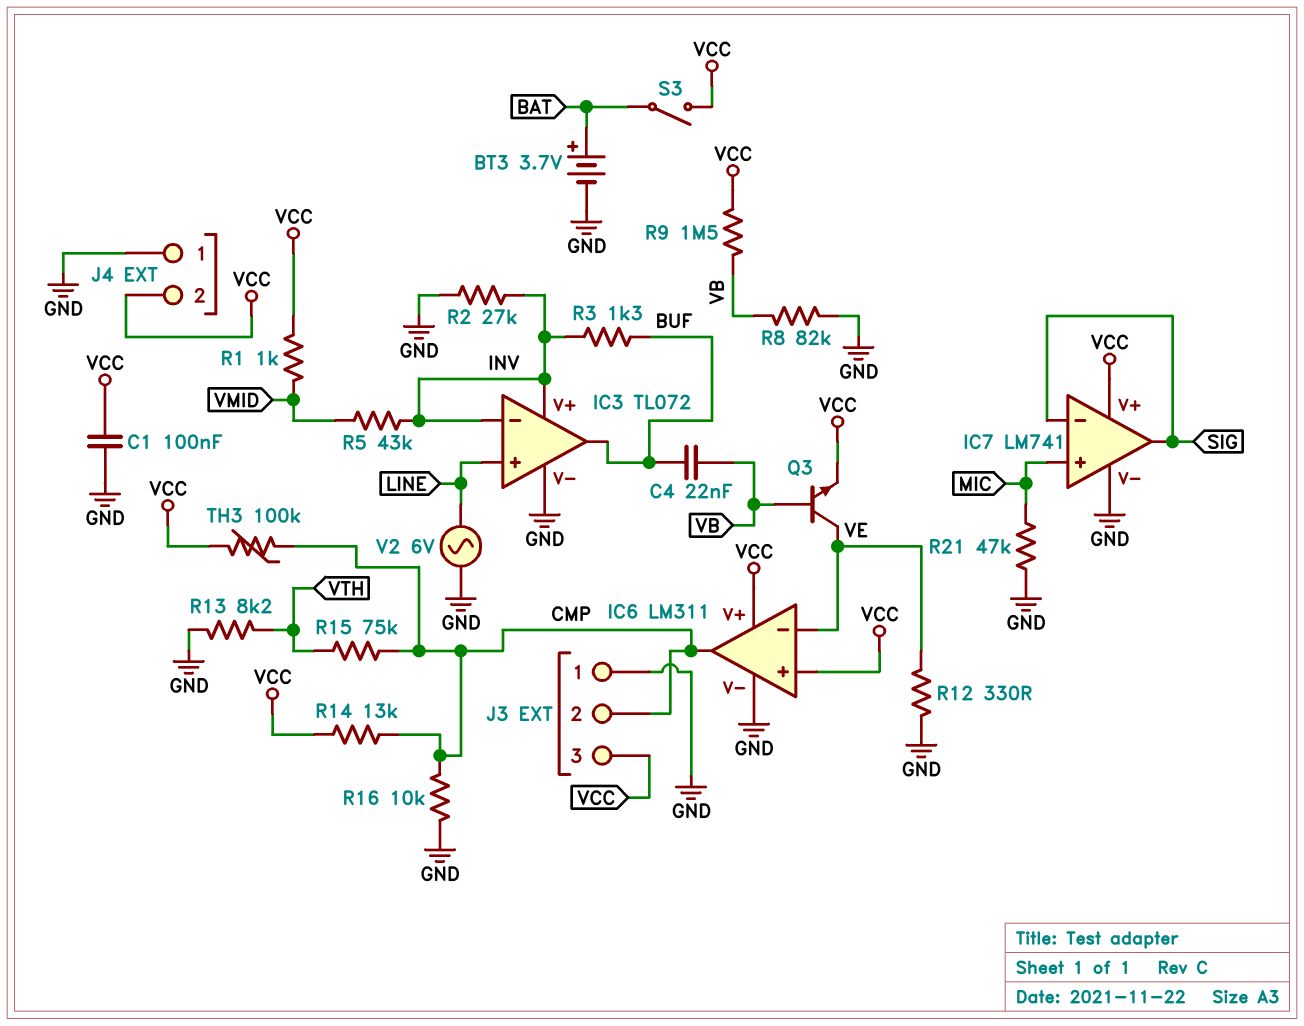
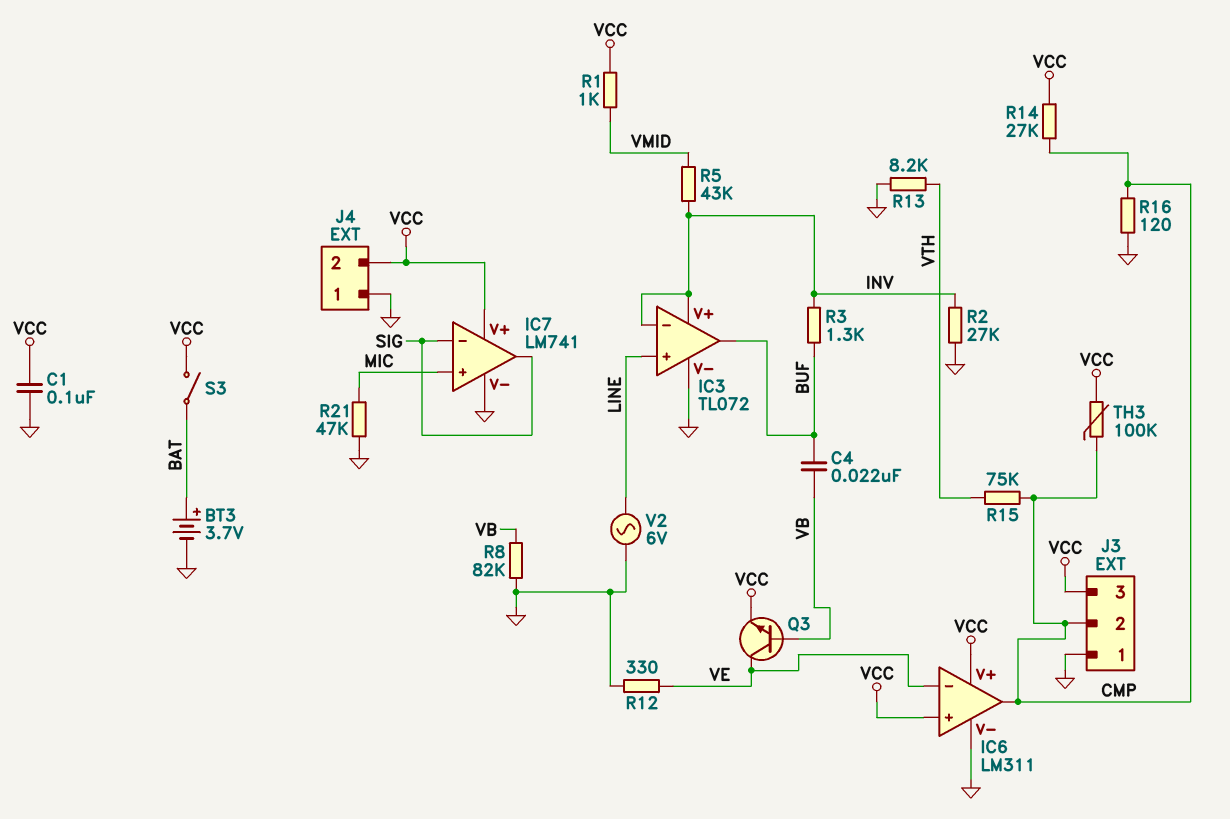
R9: 1.5M (VB, VCC) -> none
R14: 13k (CMP, VCC) -> 27k (CMP, VCC)
R16: 10k (CMP, GND) -> 120 (CMP, GND)

